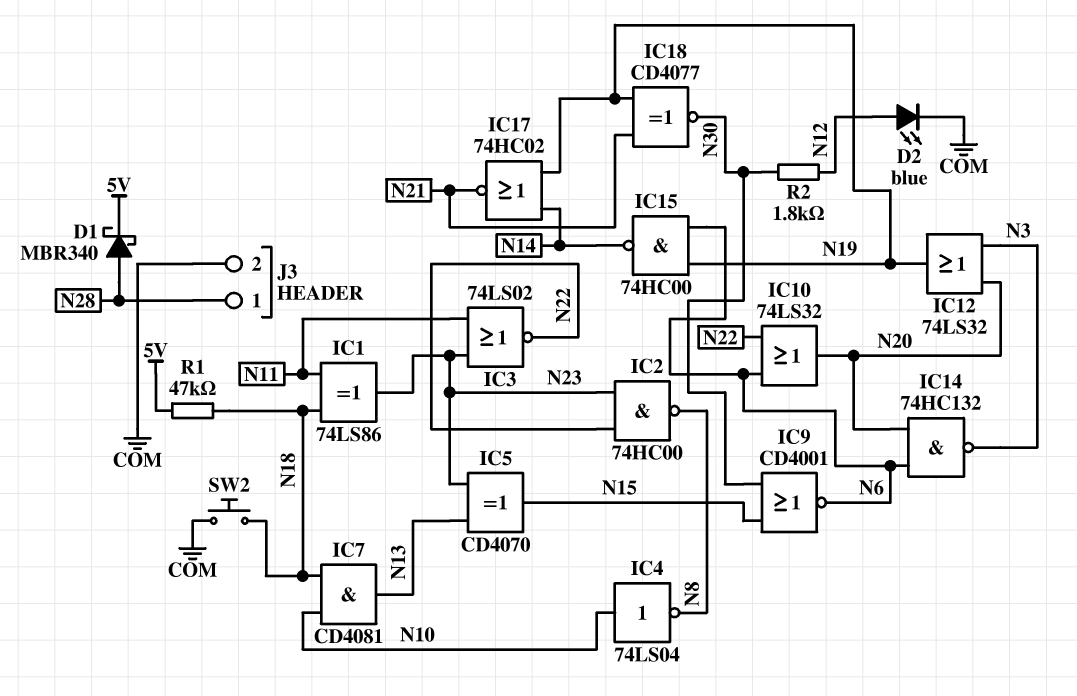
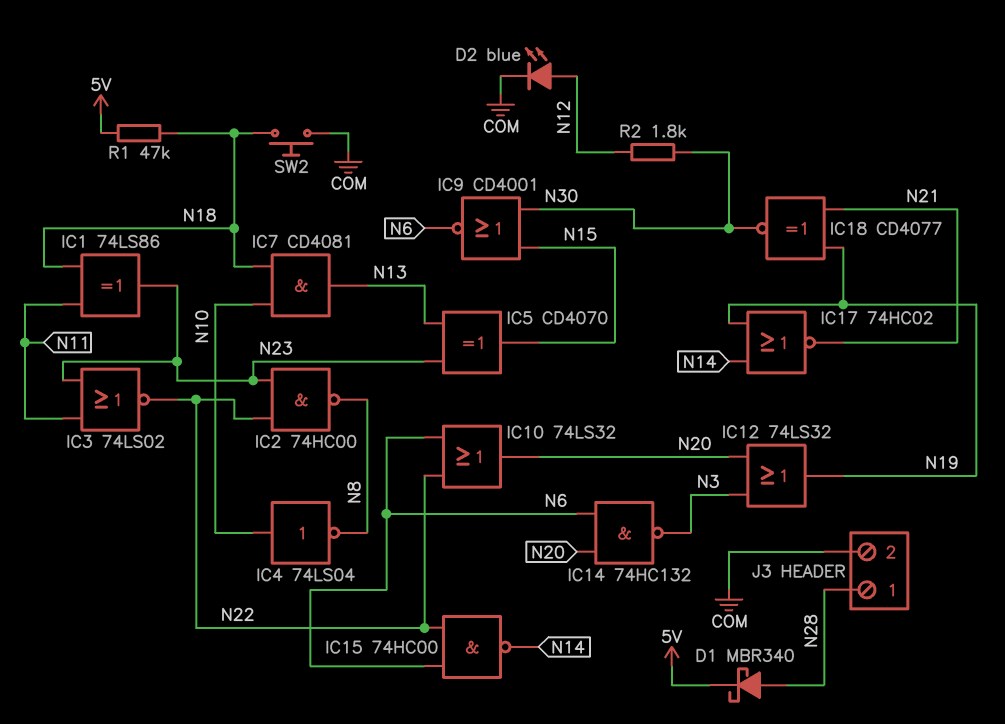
IC15: NAND 74HC00 (in N6, in N19, out N14) -> NAND 74HC00 (in N6, in N22, out N14)

